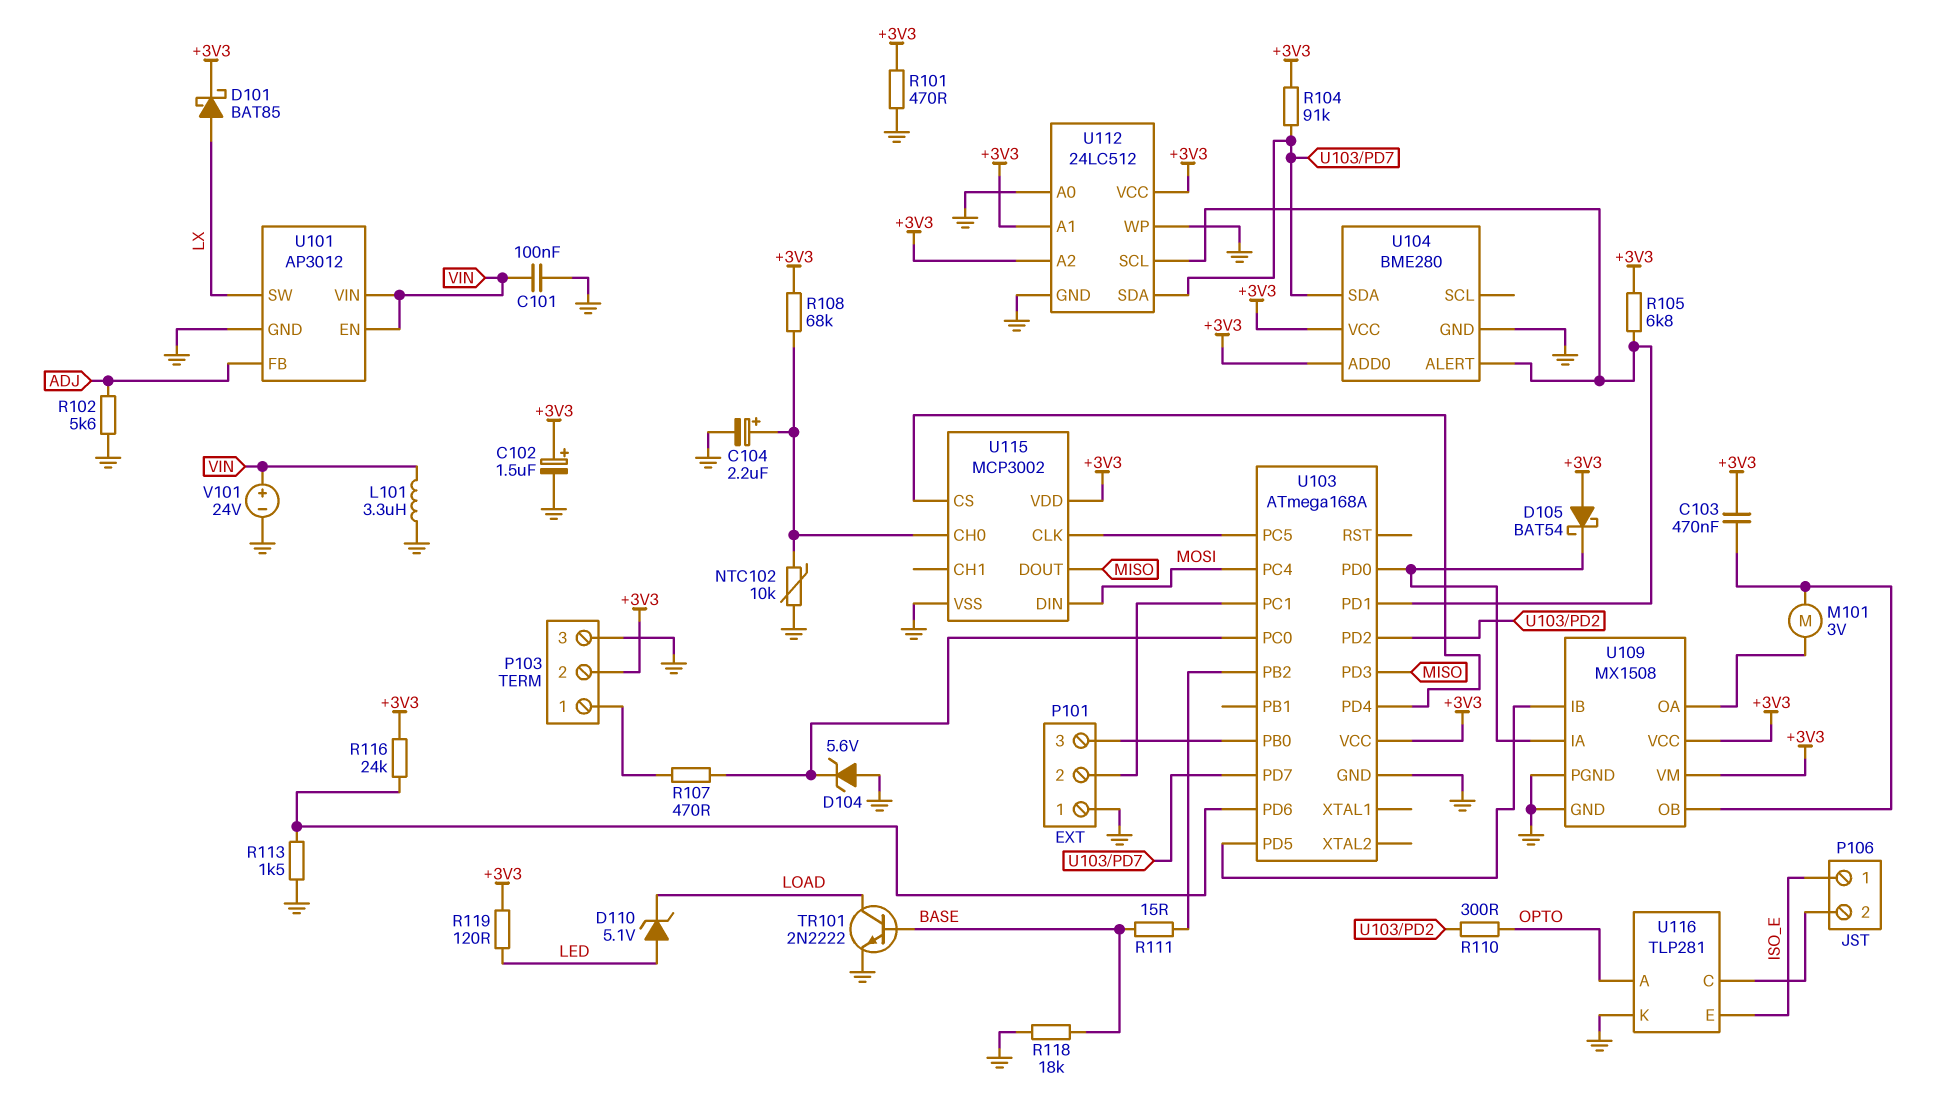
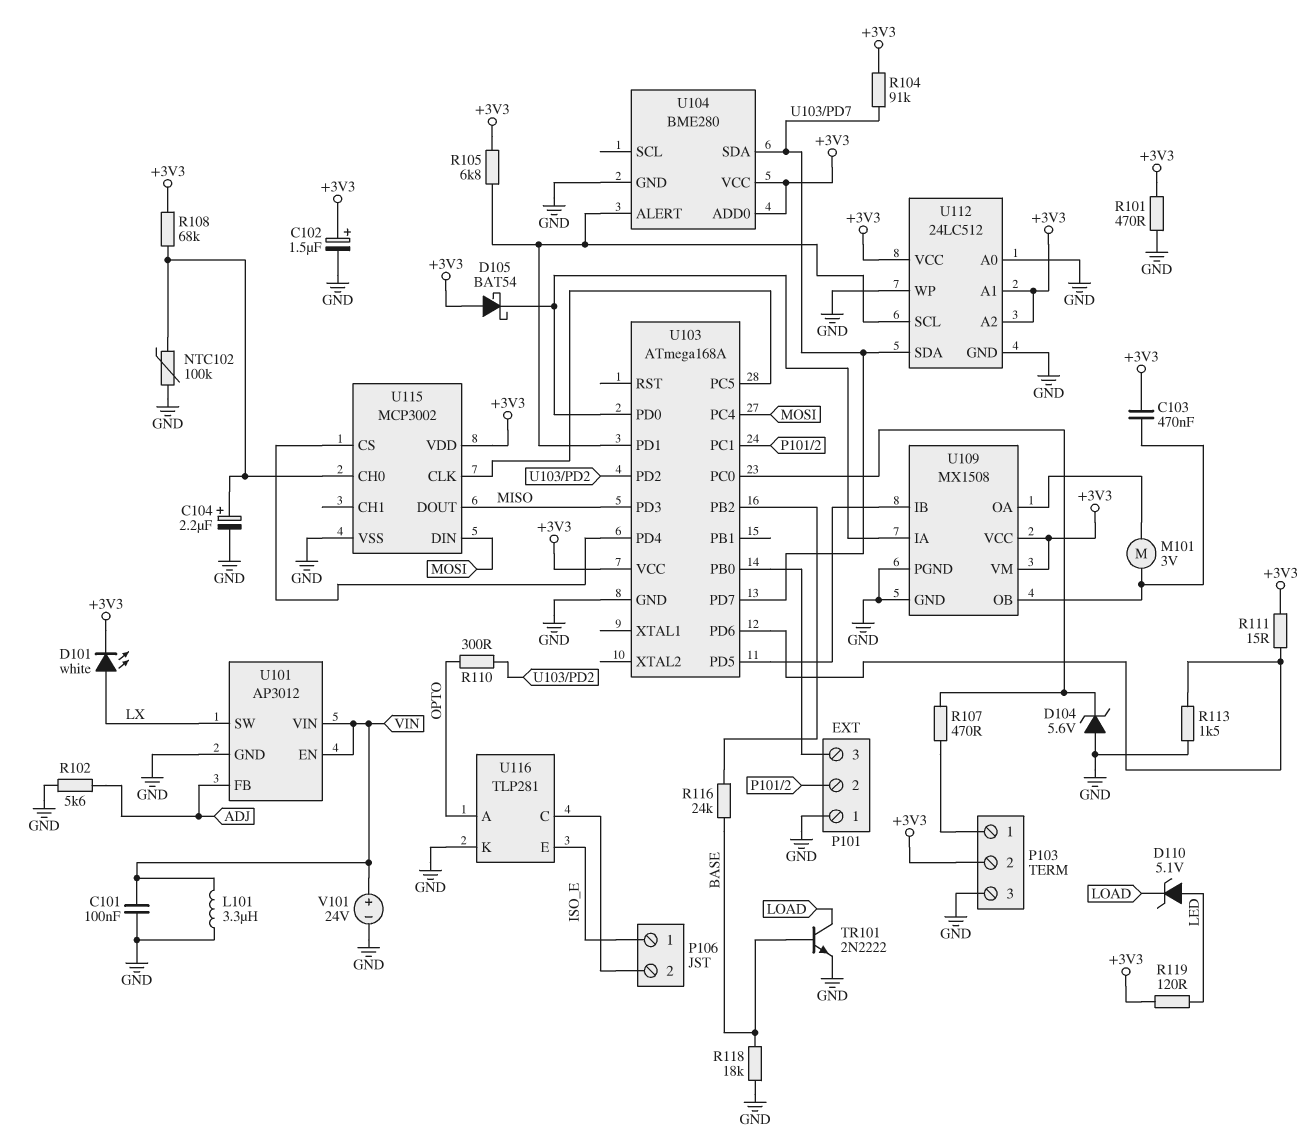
D101: schottky BAT85 (A LX, K +3V3) -> LED white (A LX, K +3V3)
NTC102: 10k (GND, U115/CH0) -> 100k (GND, U115/CH0)
R111: 15 (BASE, U103/PB2) -> 15 (+3V3, U103/PD6)
R116: 24k (+3V3, U103/PD6) -> 24k (BASE, U103/PB2)

